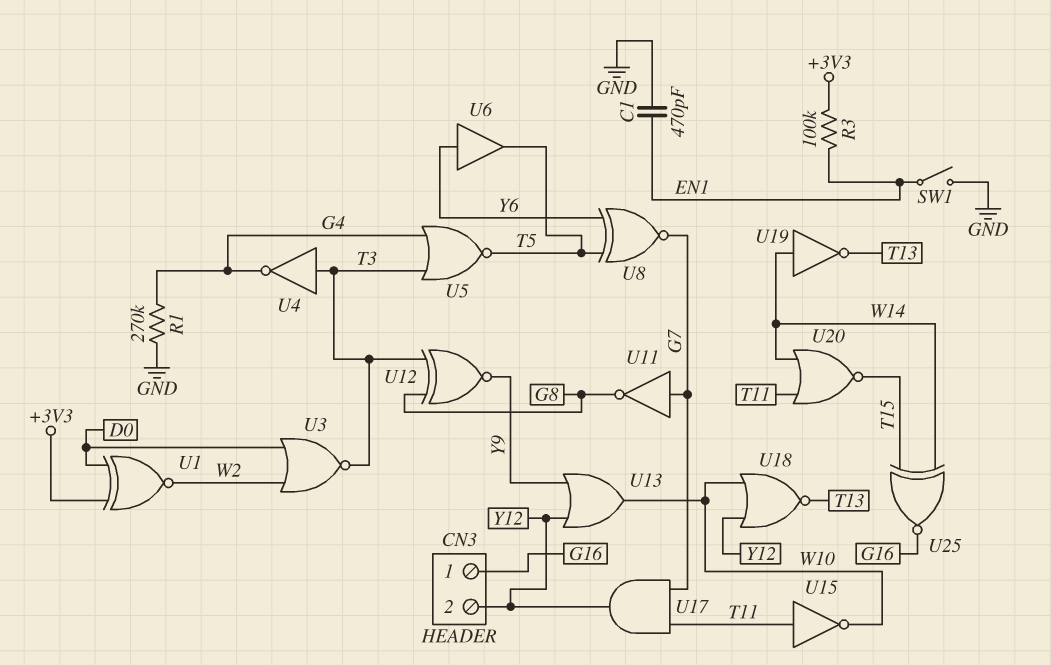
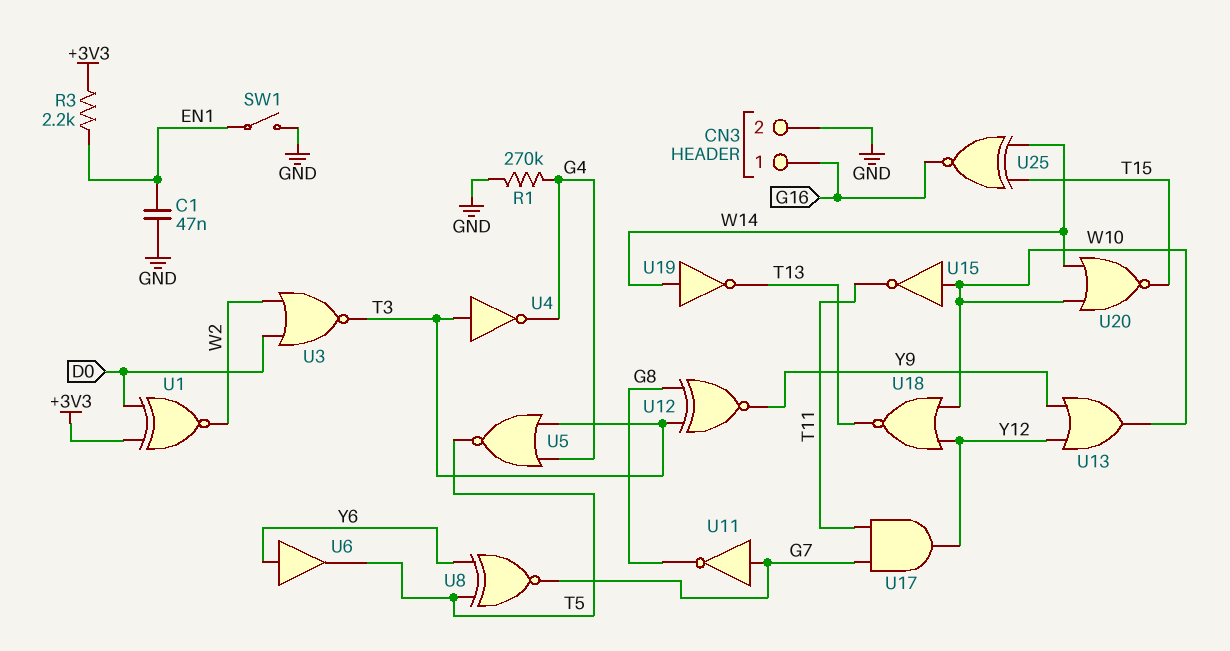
C1: 470pF (EN1, GND) -> 47nF (EN1, GND)
CN3 pin 2: Y12 -> GND
R3: 100k (+3V3, EN1) -> 2.2k (+3V3, EN1)
U15: NOT (in T11, out W10) -> NOT (in W10, out T11)
U20: NOR (in T11, in W14, out T15) -> NOR (in W10, in W14, out T15)

